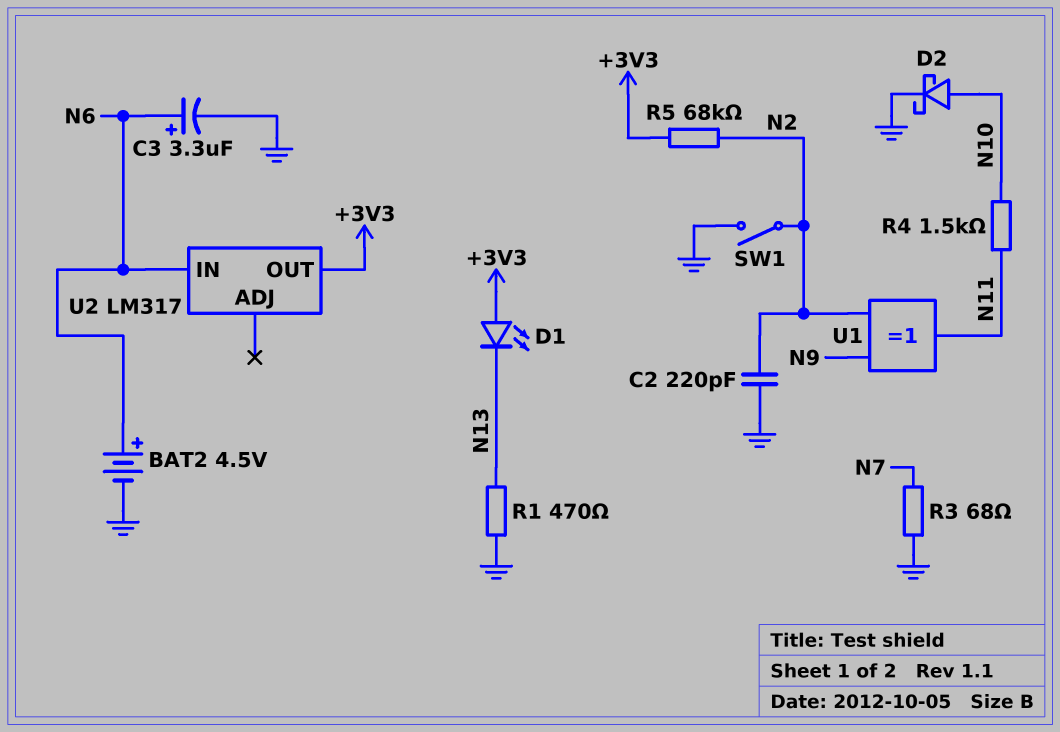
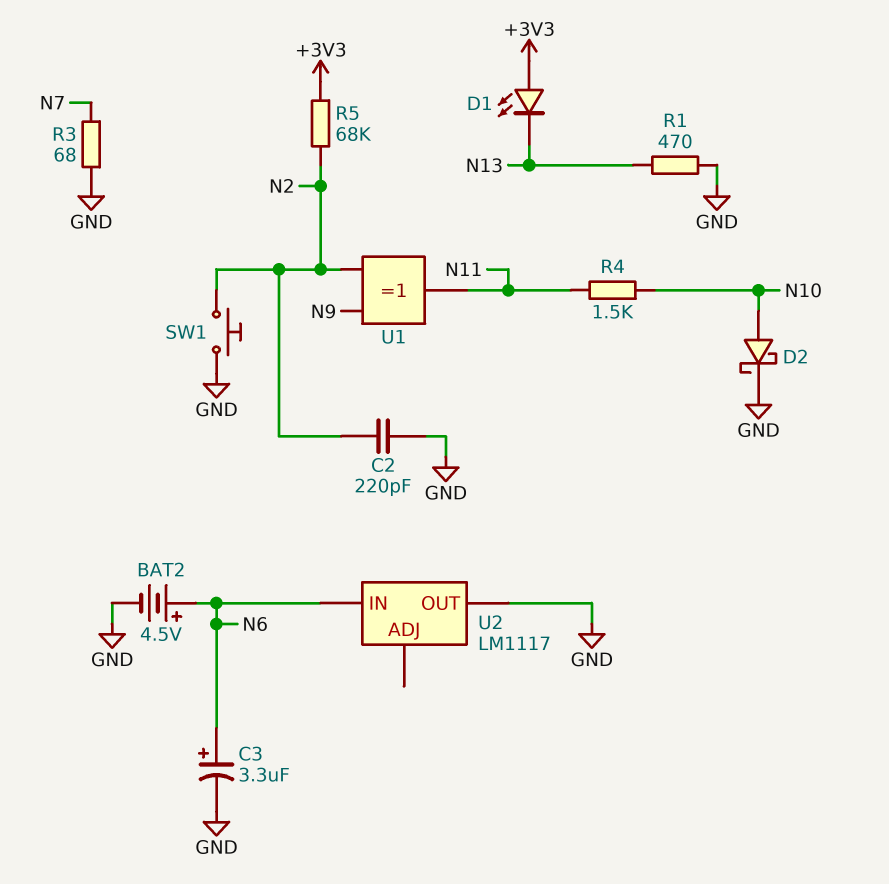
SW1: switch (GND, N2) -> button (GND, N2)
U2: LM317 -> LM1117
U2 pin OUT: +3V3 -> GND

